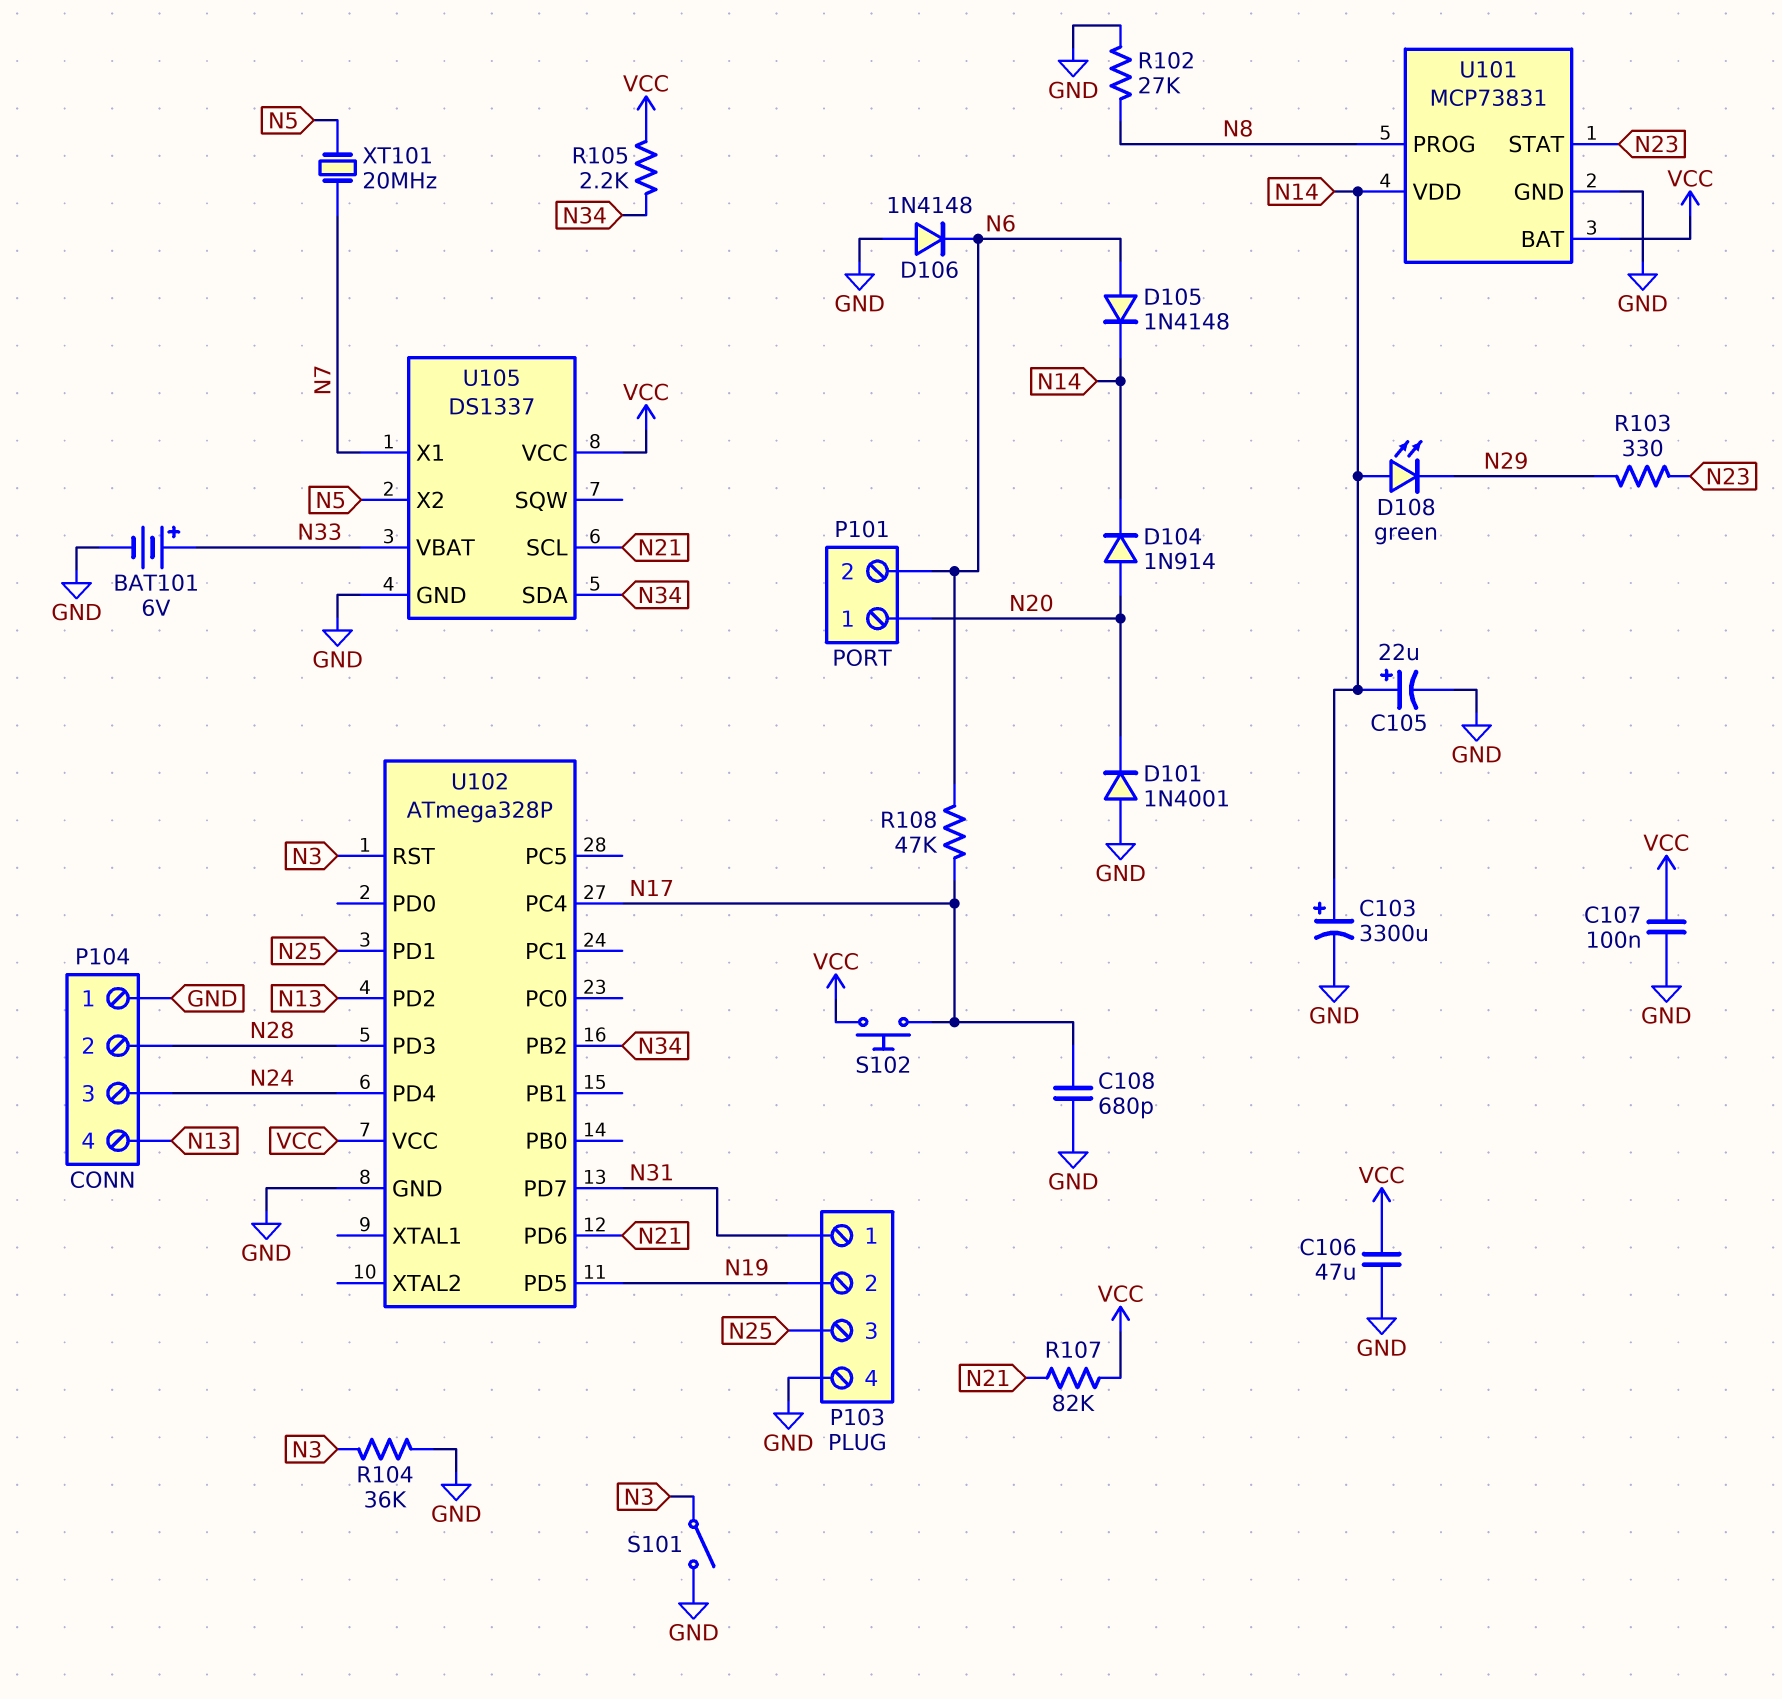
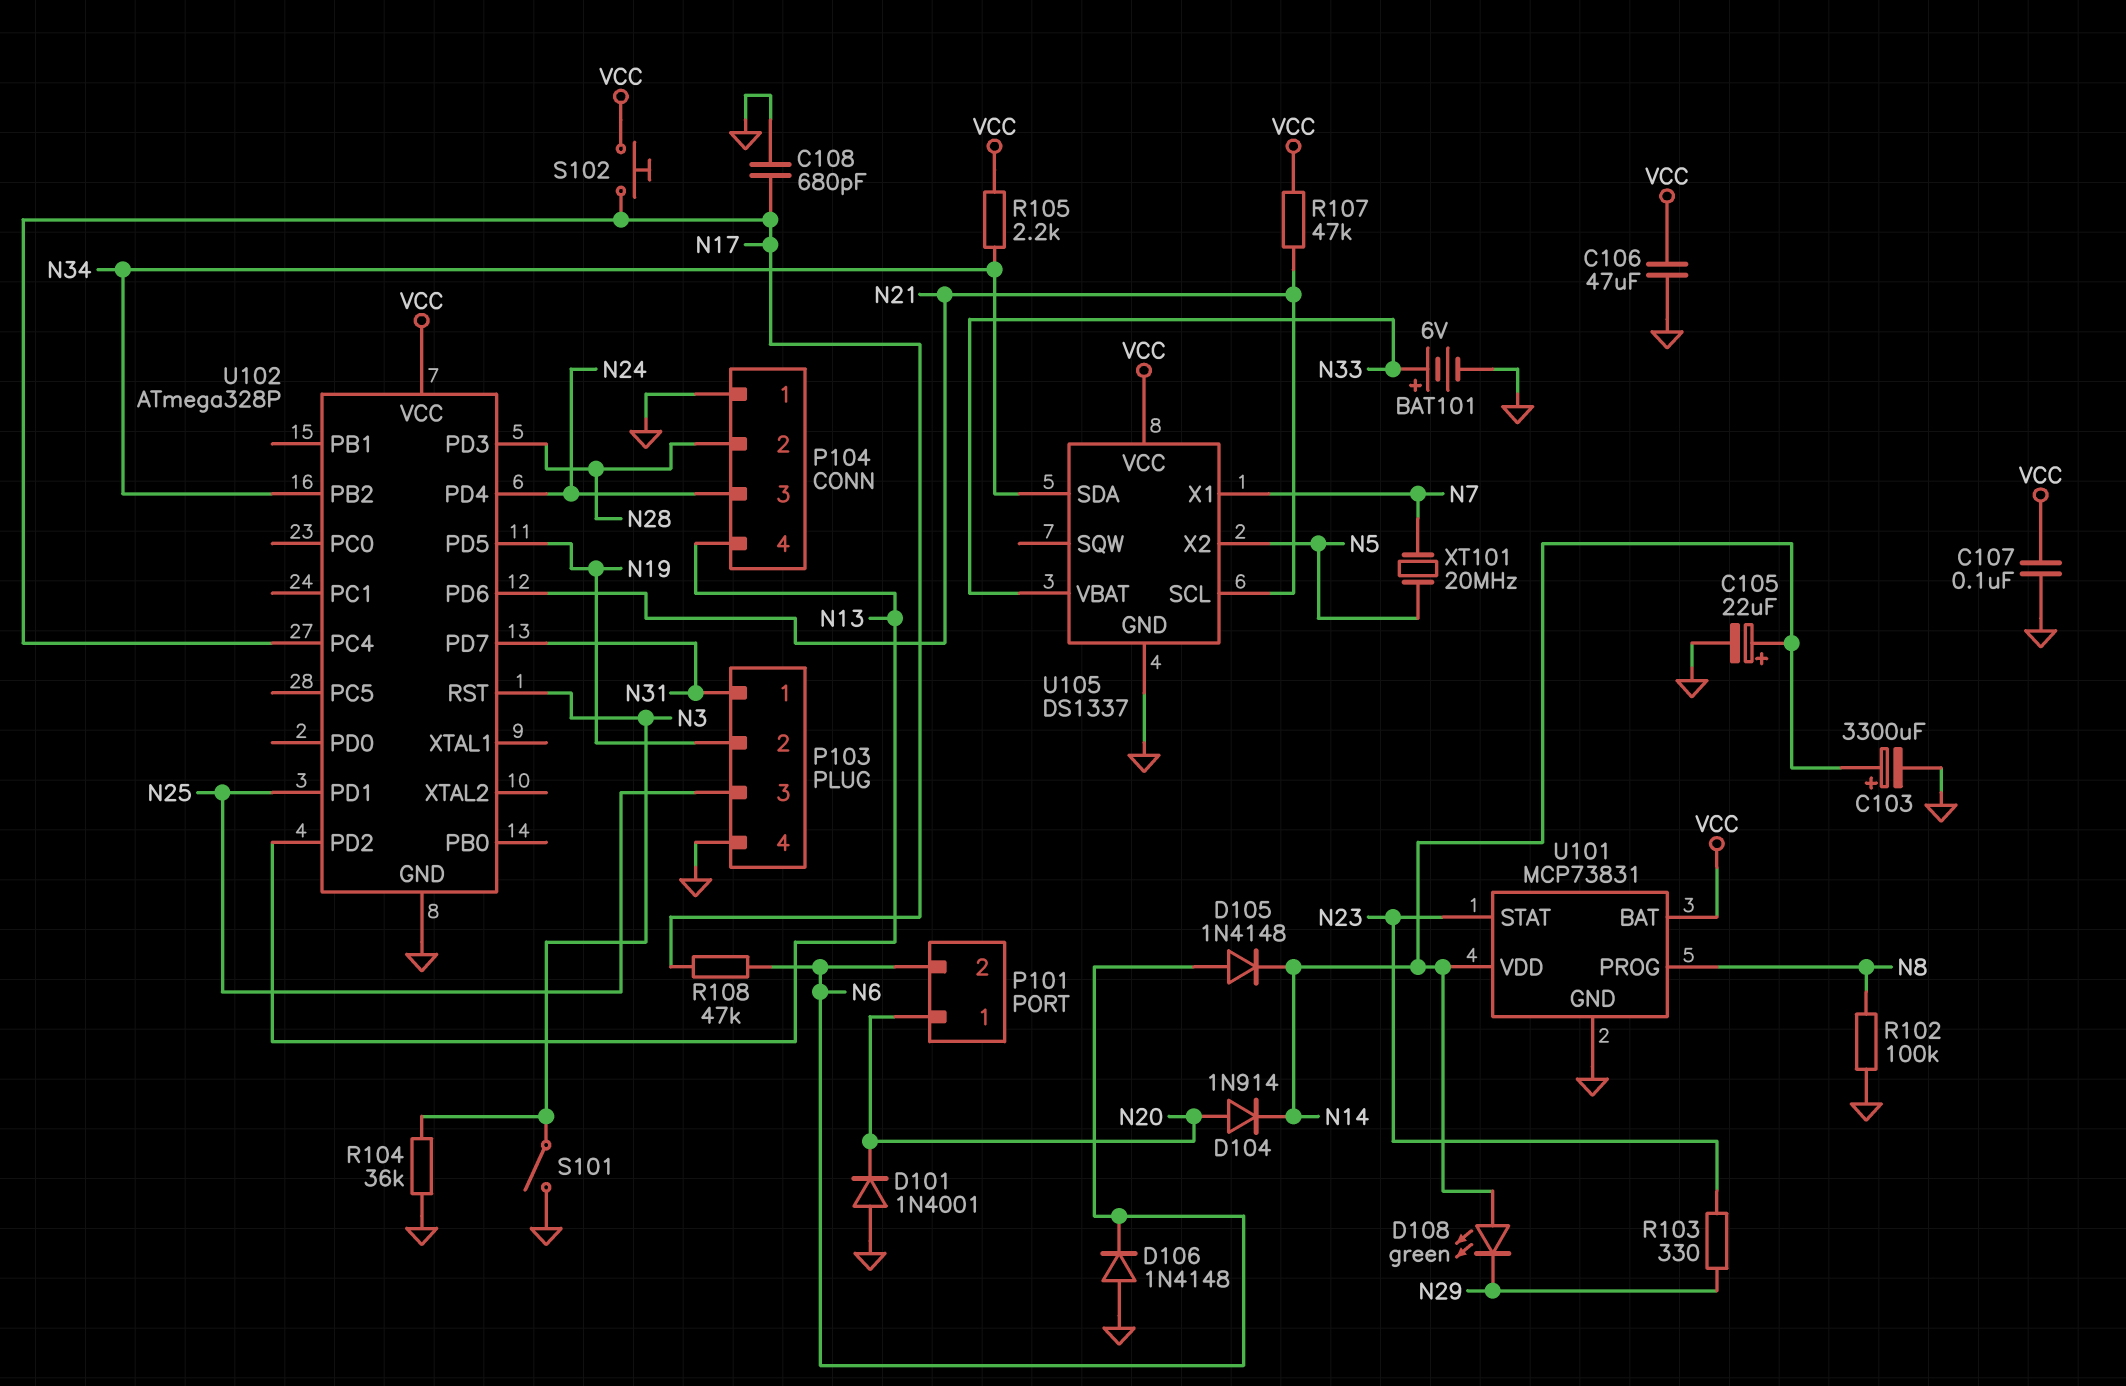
R102: 27k (GND, N8) -> 100k (GND, N8)
R107: 82k (N21, VCC) -> 47k (N21, VCC)

